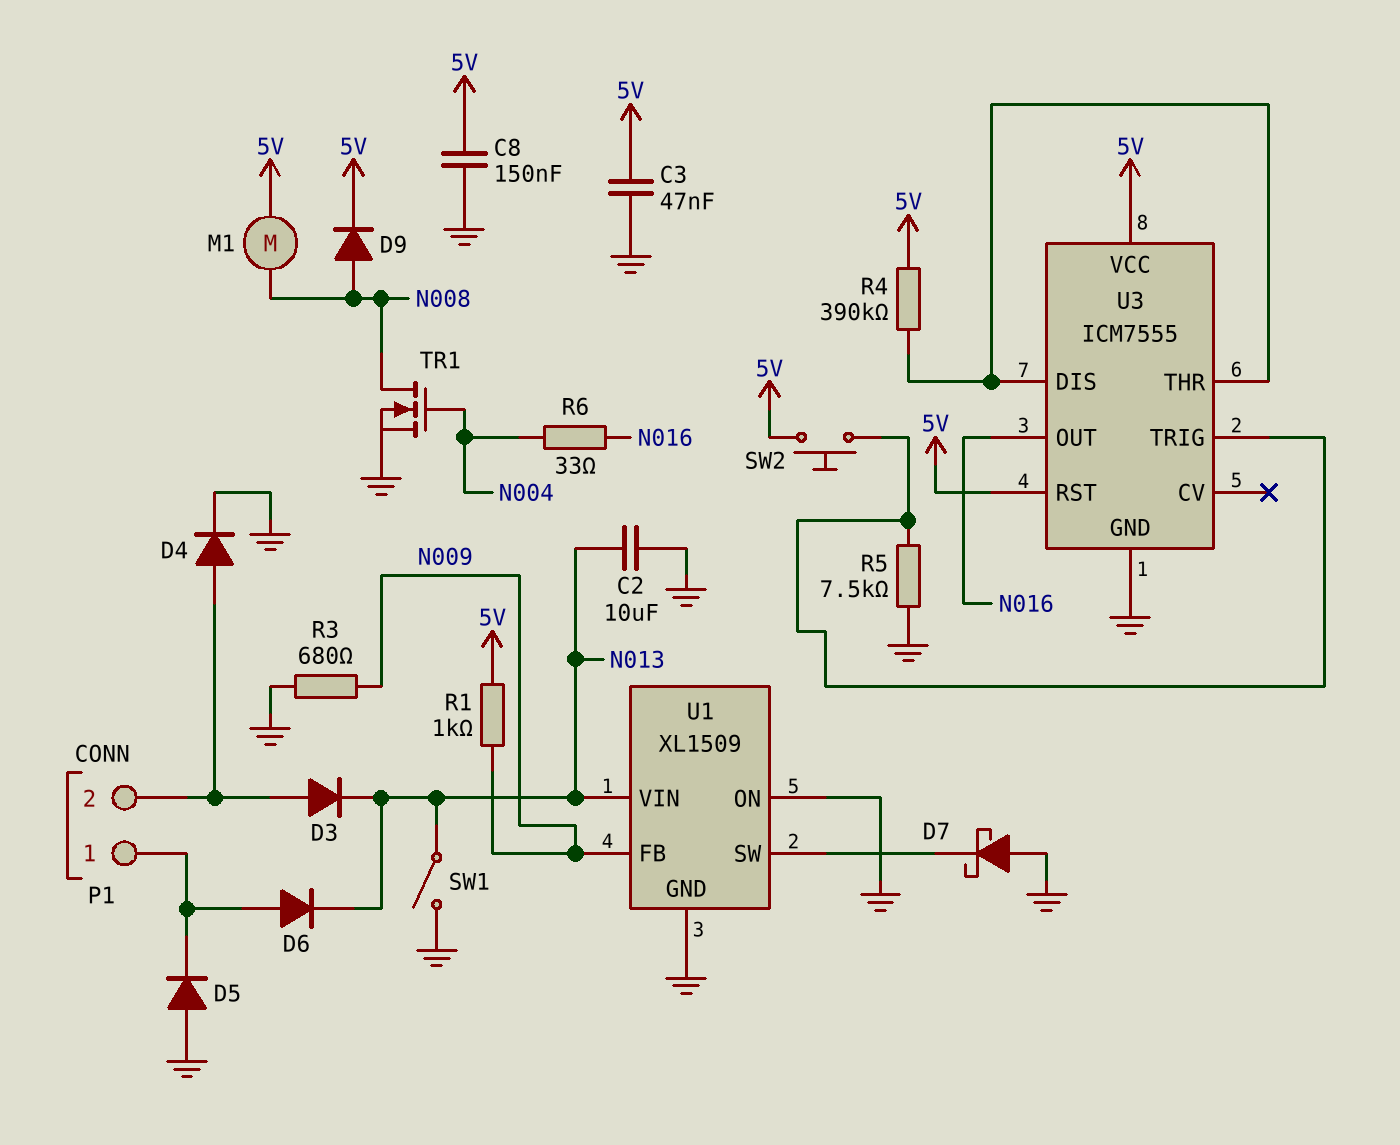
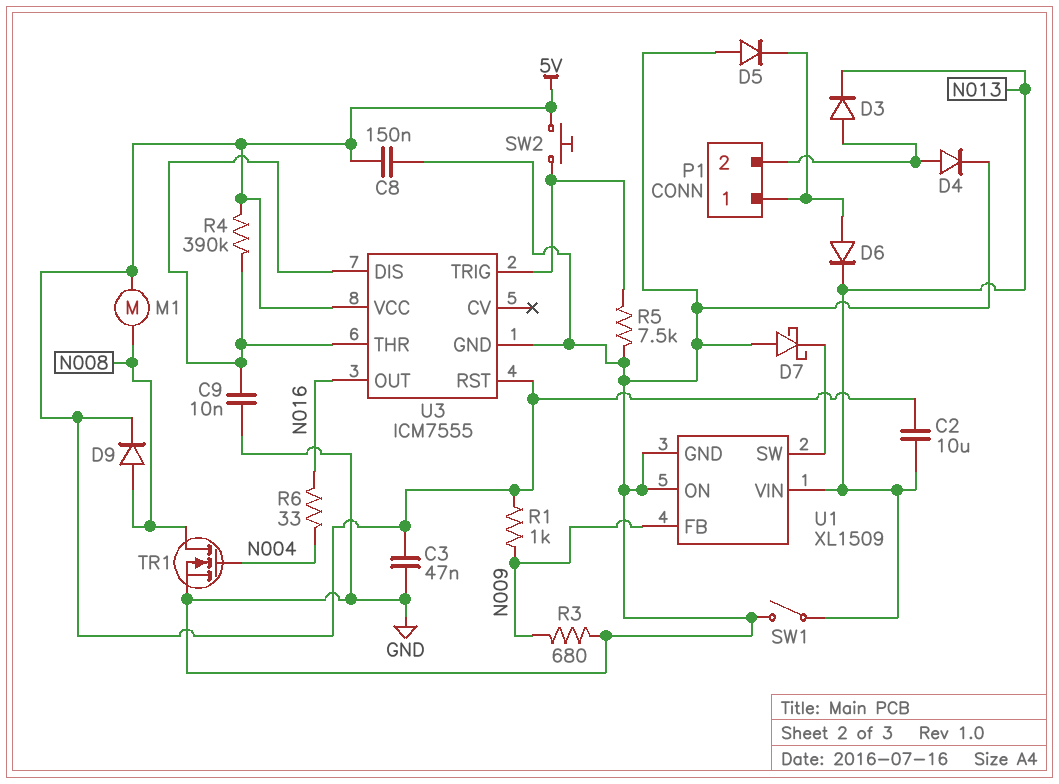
C2: 10uF (GND, N013) -> 10uF (5V, N013)
C9: none -> 10nF (GND, U3/DIS)

